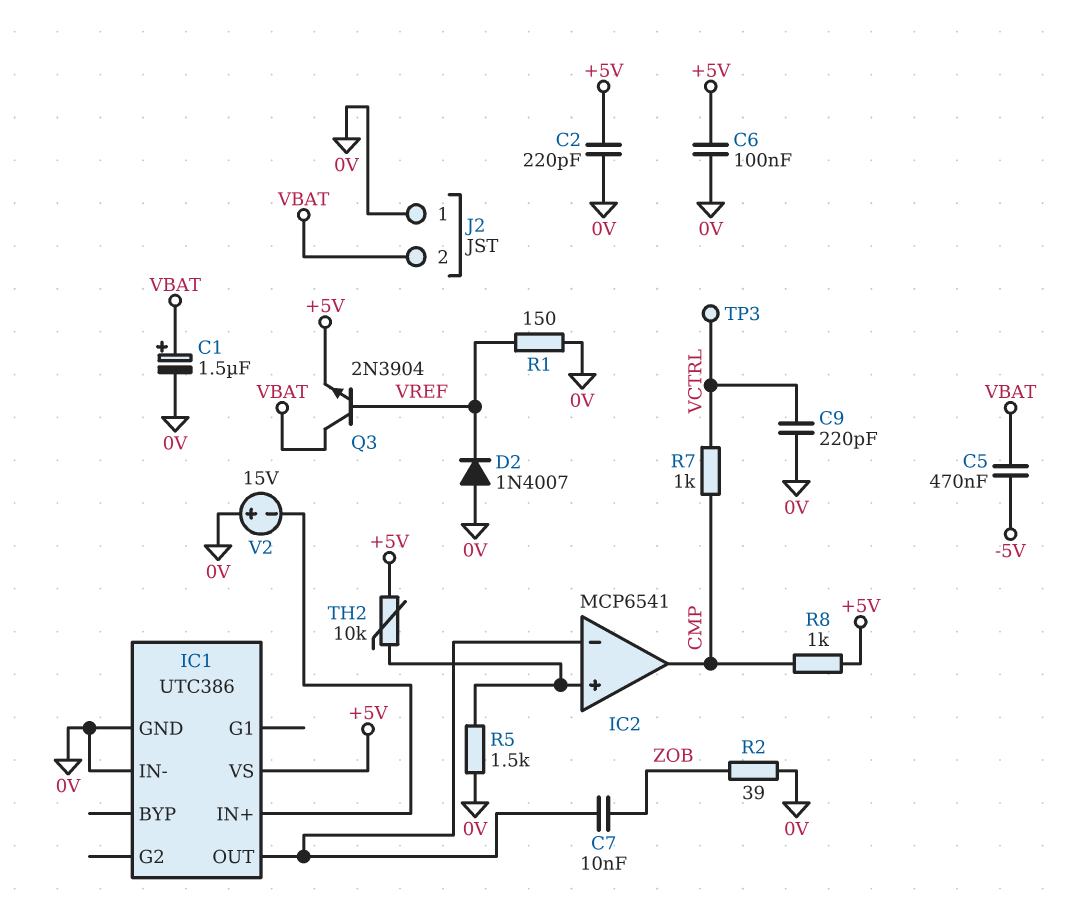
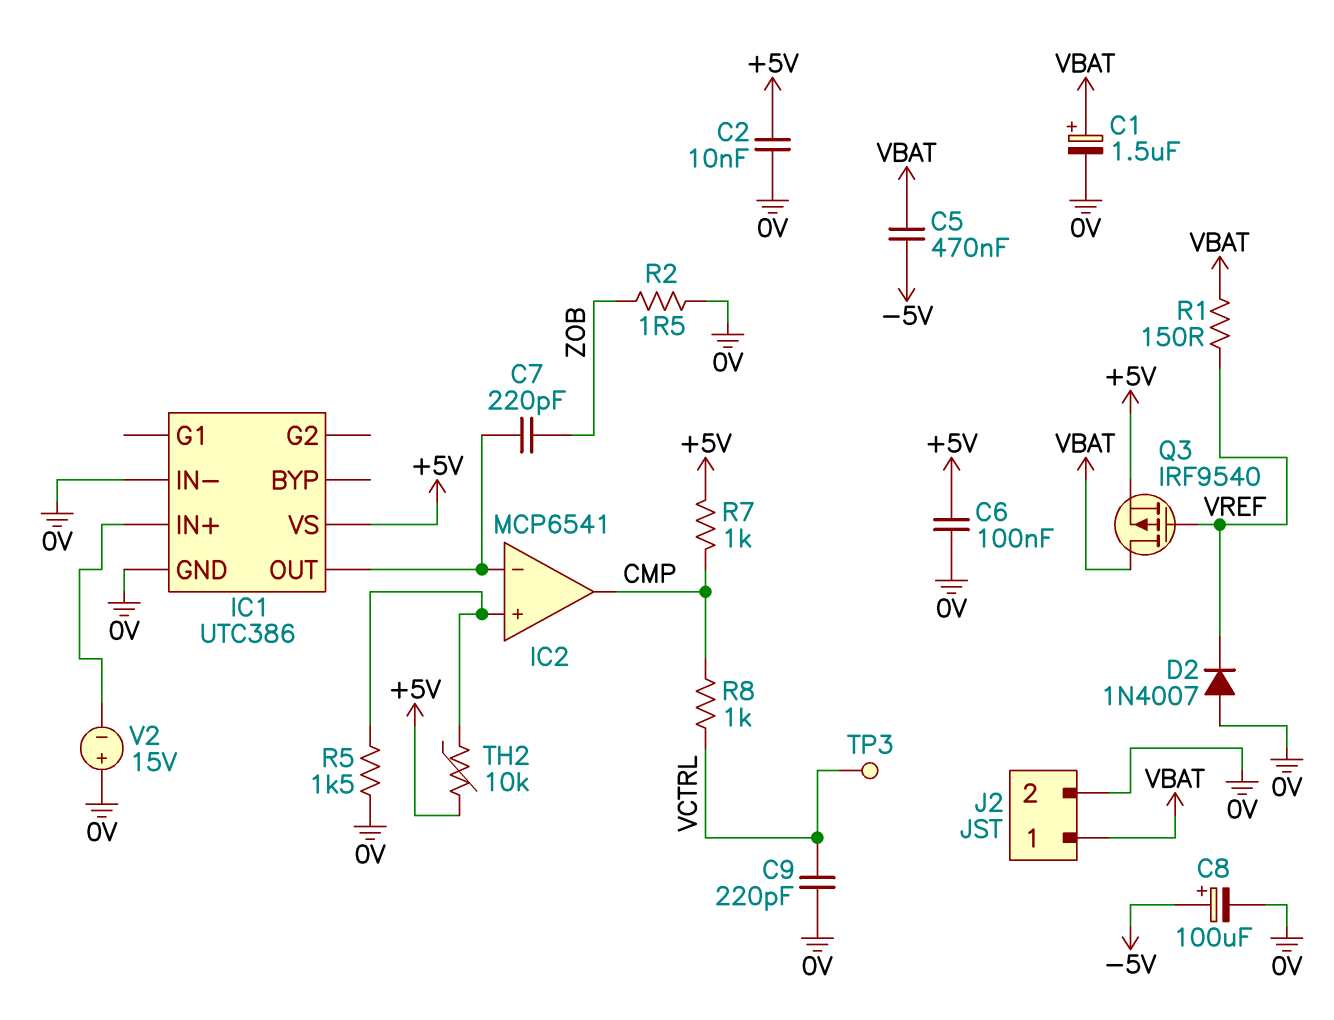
C2: 220pF (+5V, 0V) -> 10nF (+5V, 0V)
C7: 10nF (IC1/OUT, ZOB) -> 220pF (IC1/OUT, ZOB)
C8: none -> 100uF (plus -5V, minus 0V)
J2 pin 1: 0V -> VBAT
J2 pin 2: VBAT -> 0V
Q3: NPN 2N3904 (B VREF, C VBAT, E +5V) -> PMOS IRF9540 (G VREF, D VBAT, S +5V)
R1: 150 (0V, VREF) -> 150 (VBAT, VREF)
R2: 39 (0V, ZOB) -> 1.5 (0V, ZOB)
R7: 1k (CMP, VCTRL) -> 1k (+5V, CMP)
R8: 1k (+5V, CMP) -> 1k (CMP, VCTRL)

